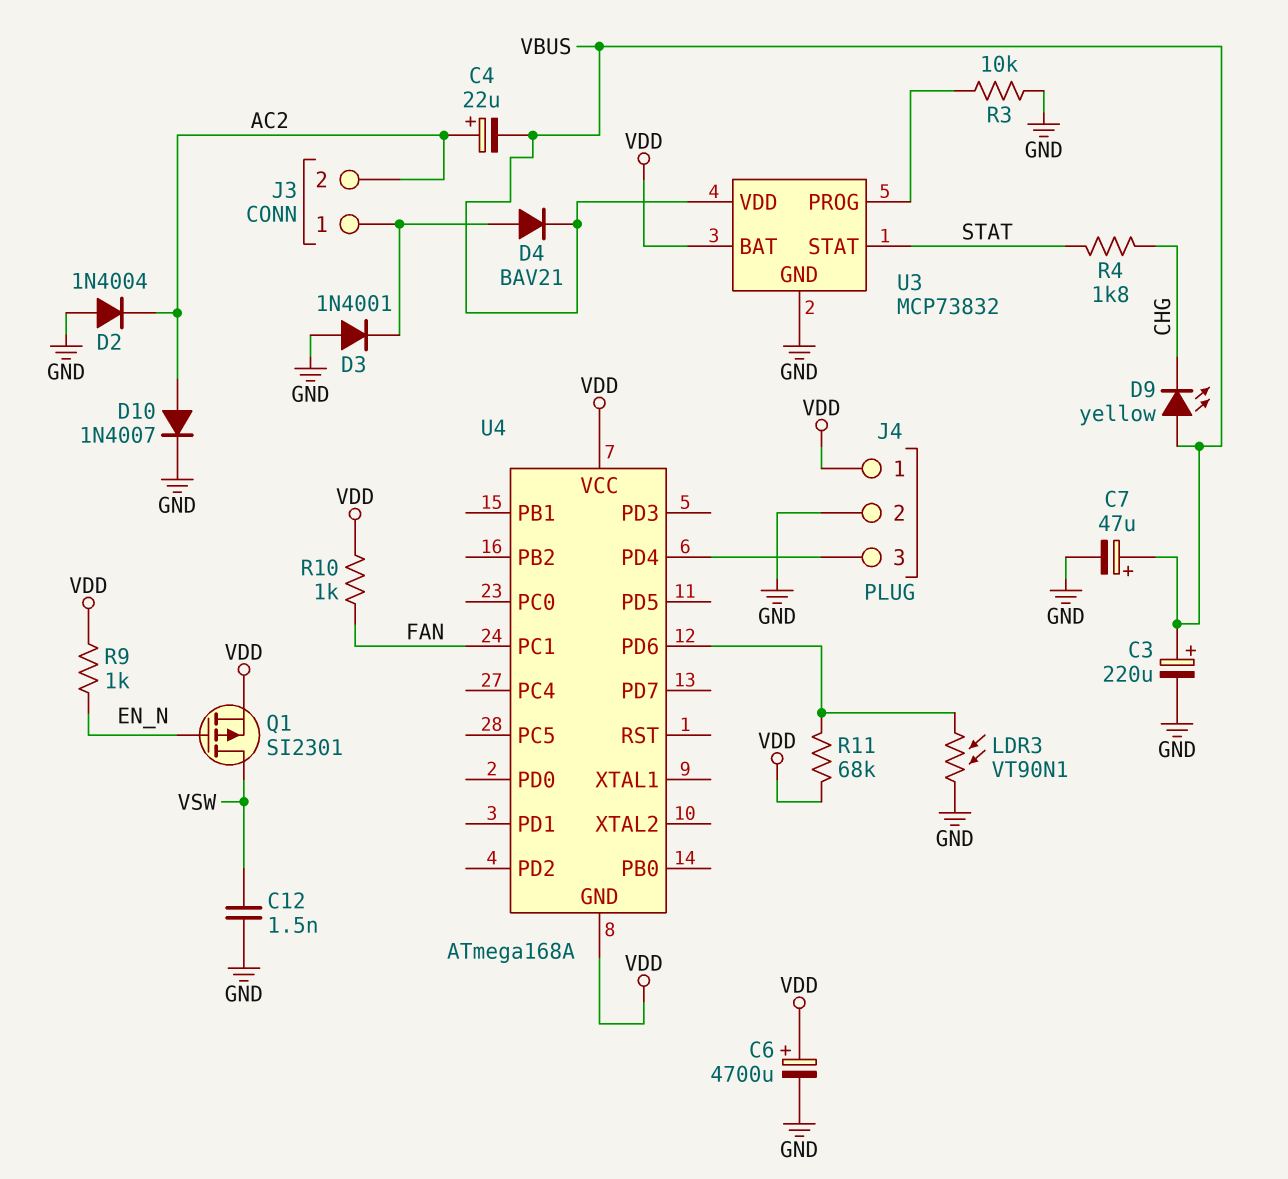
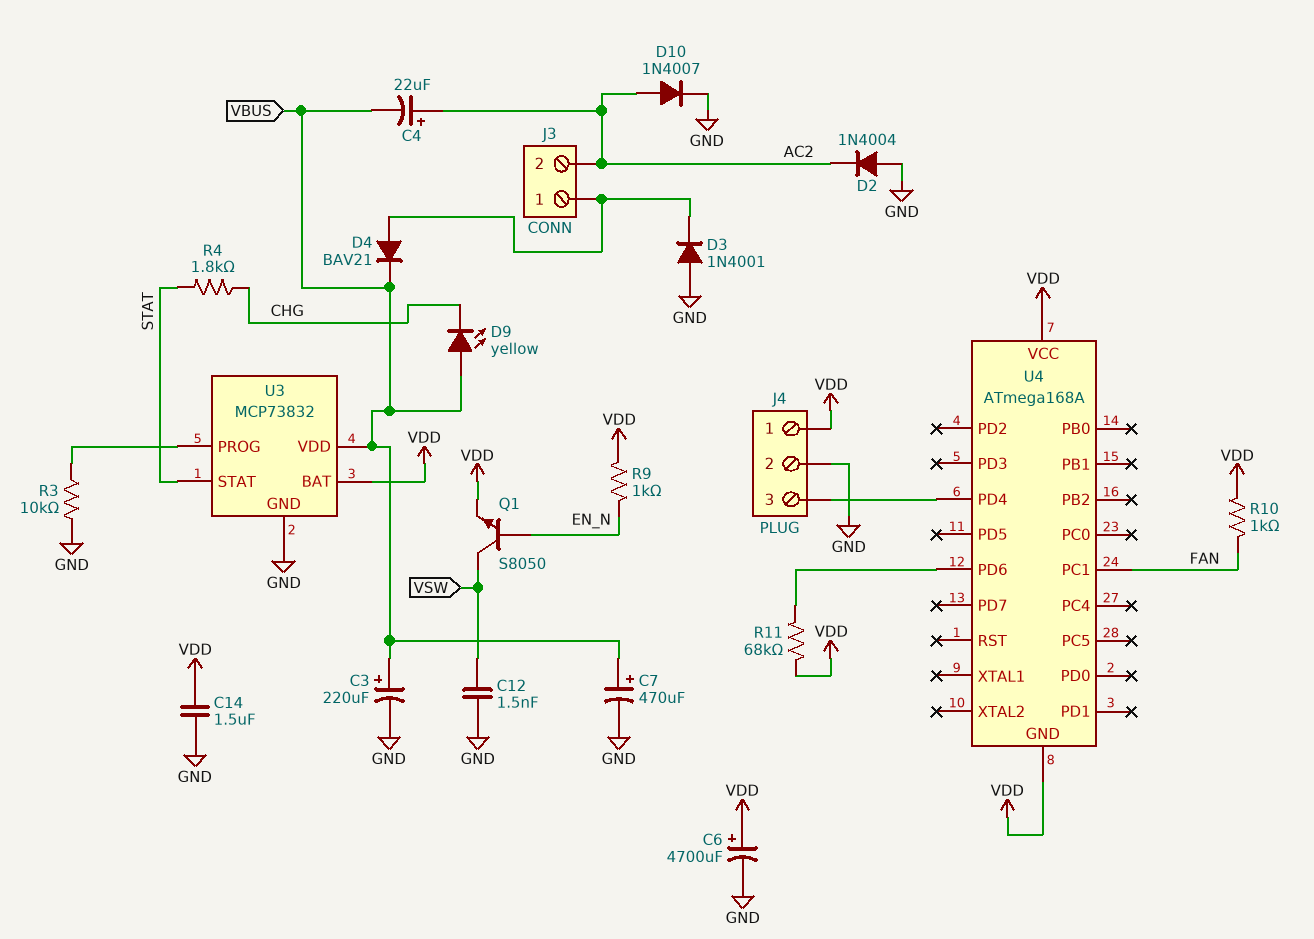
C7: 47uF (plus VBUS, minus GND) -> 470uF (plus VBUS, minus GND)
C14: none -> 1.5uF (GND, VDD)
LDR3: VT90N1 (GND, U4/PD6) -> none
Q1: PMOS SI2301 (G EN_N, D VSW, S VDD) -> NPN S8050 (B EN_N, C VSW, E VDD)

